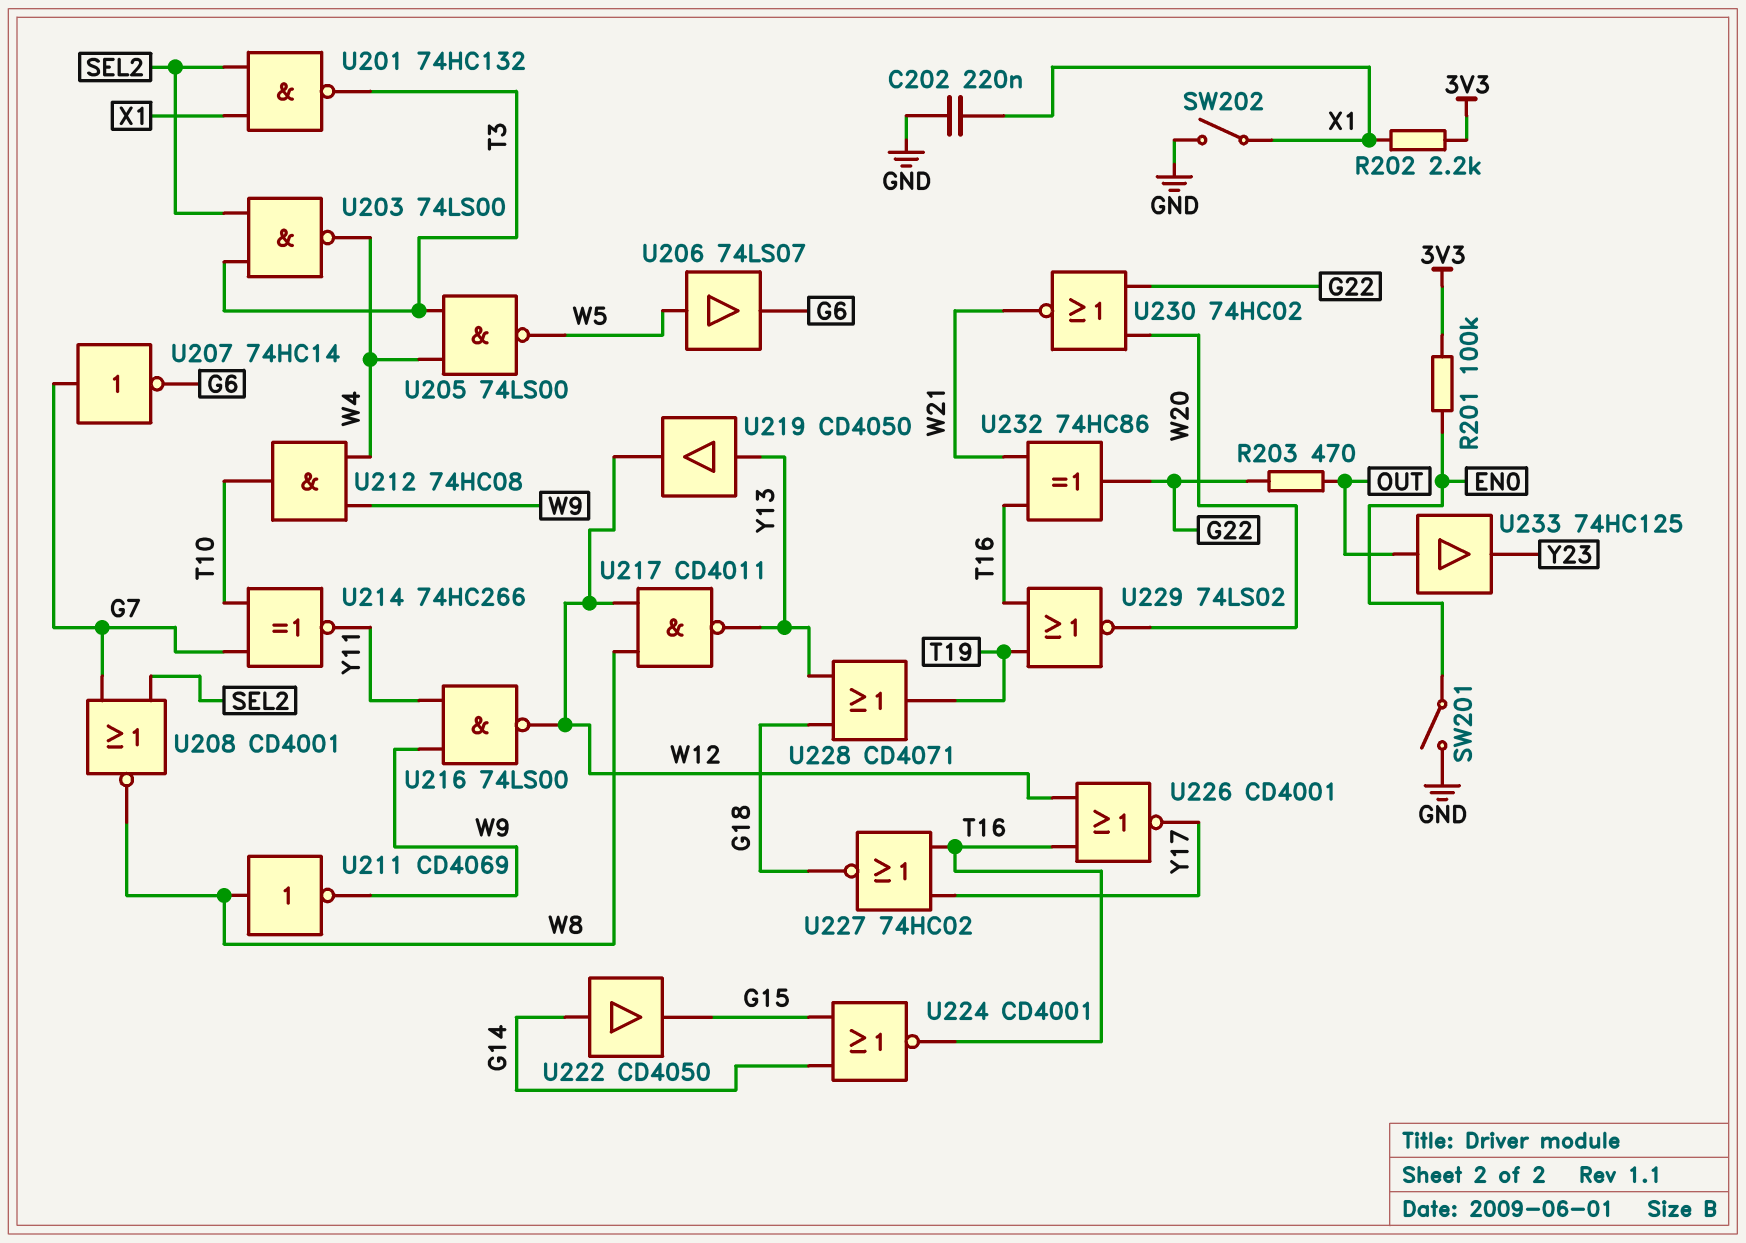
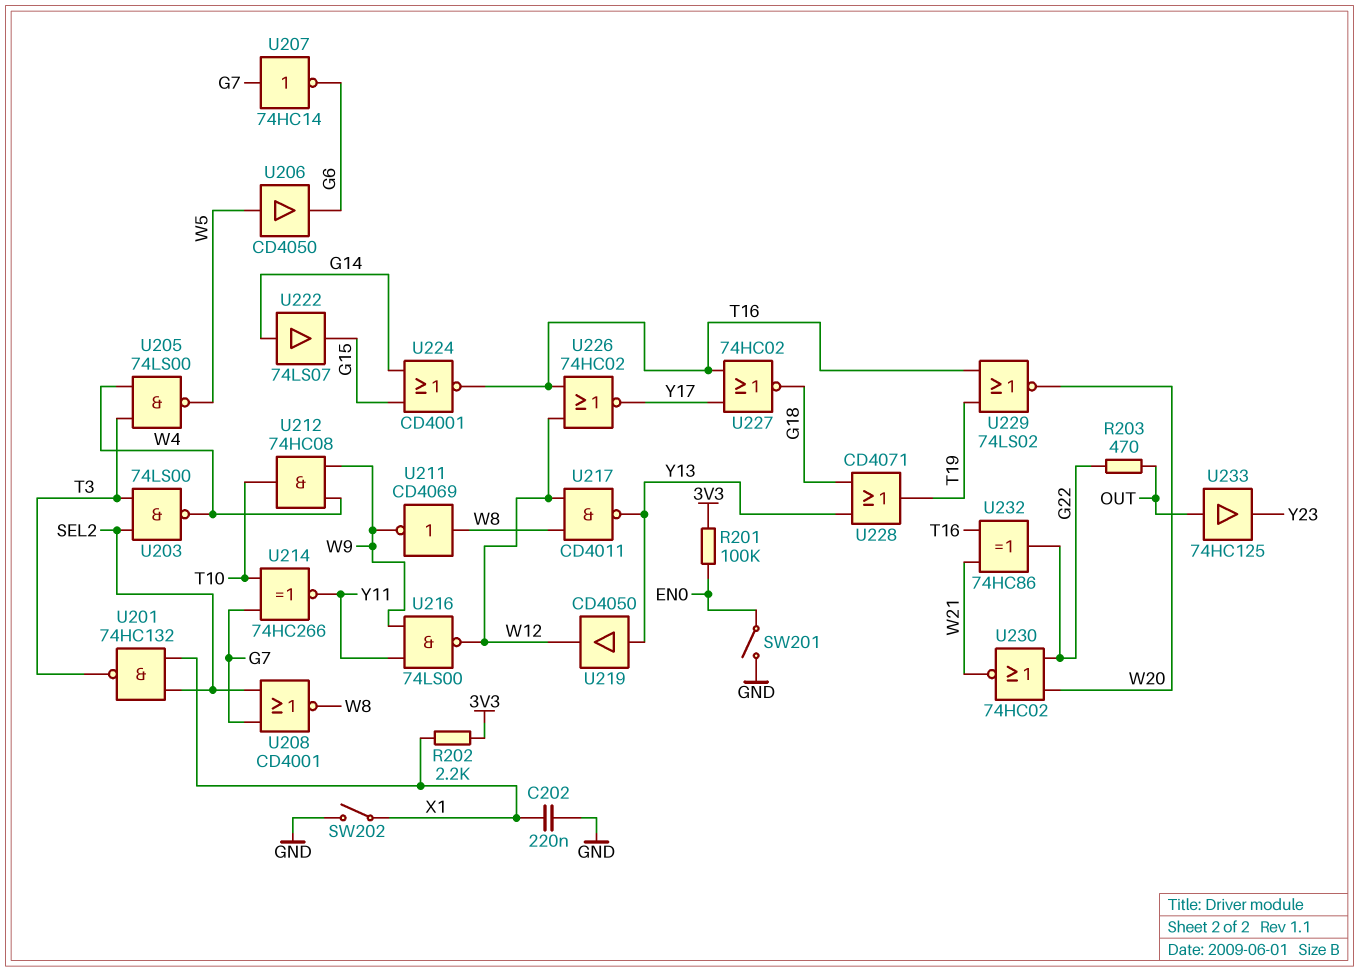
U206: buffer 74LS07 (in W5, out G6) -> buffer CD4050 (in W5, out G6)
U222: buffer CD4050 (in G14, out G15) -> buffer 74LS07 (in G14, out G15)
U226: NOR CD4001 (in T16, in W12, out Y17) -> NOR 74HC02 (in T16, in W12, out Y17)

